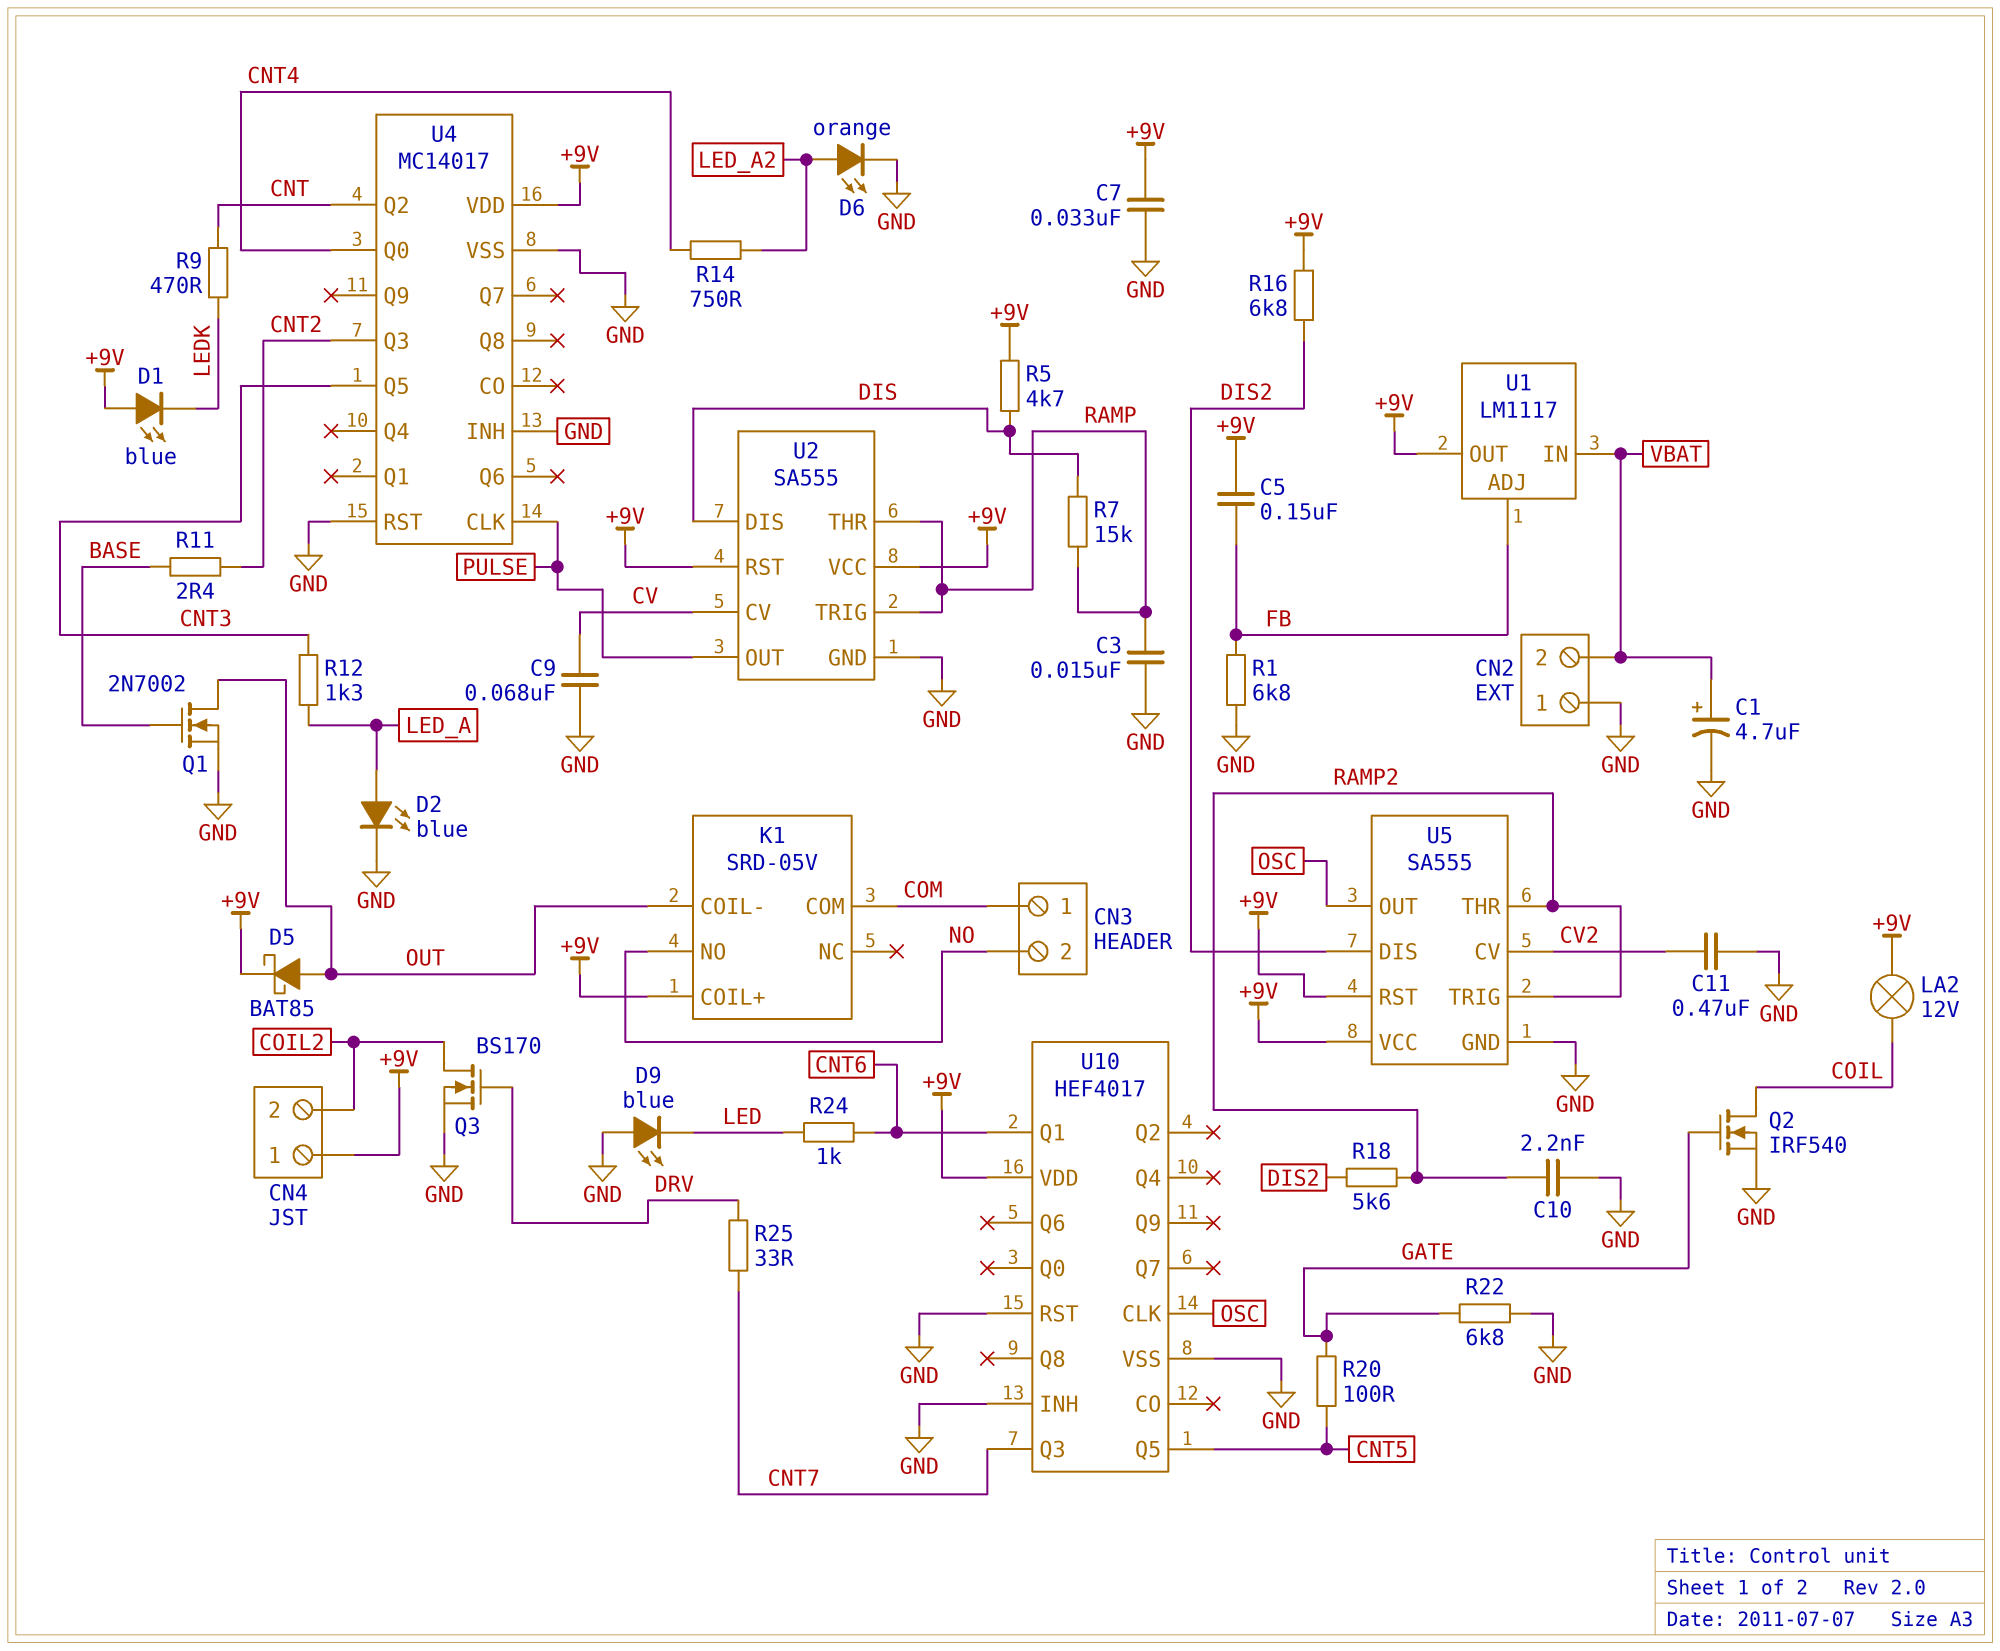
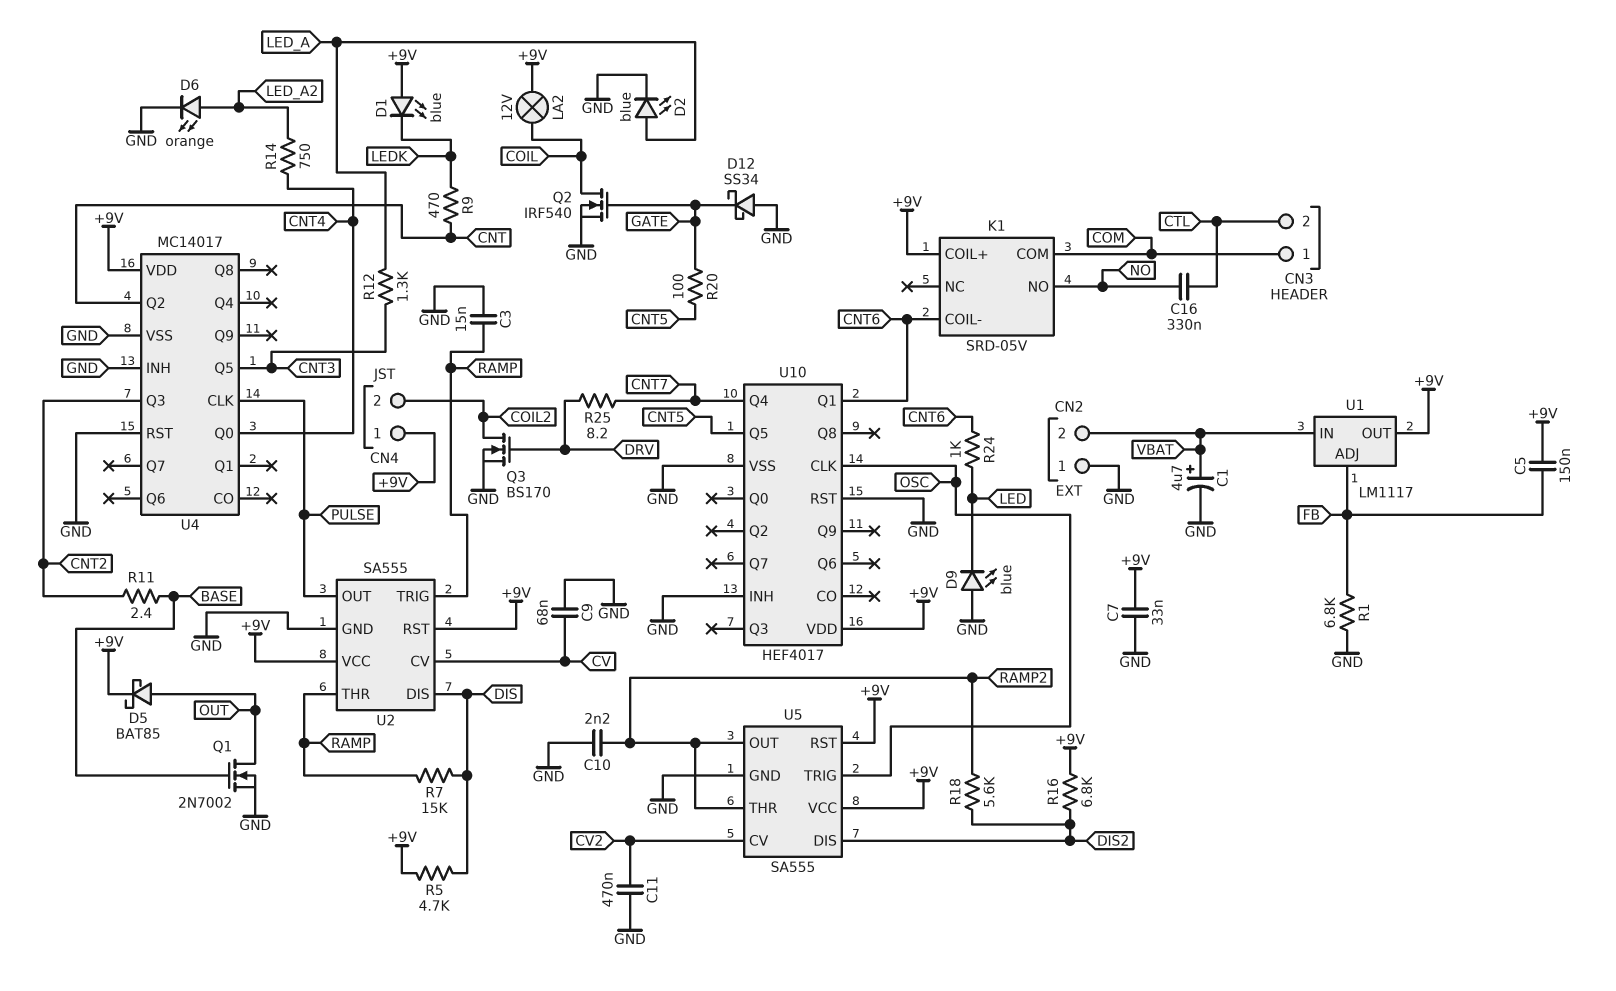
C16: none -> 330nF (CTL, NO)
CN3 pin 2: NO -> CTL
D12: none -> schottky SS34 (A GND, K GATE)
K1 pin COIL-: OUT -> CNT6
R22: 6.8k (GATE, GND) -> none
R25: 33 (CNT7, DRV) -> 8.2 (CNT7, DRV)
U5 pin OUT: OSC -> RAMP2
U5 pin TRIG: RAMP2 -> OSC
U10 pin Q3: CNT7 -> none
U10 pin Q4: none -> CNT7

